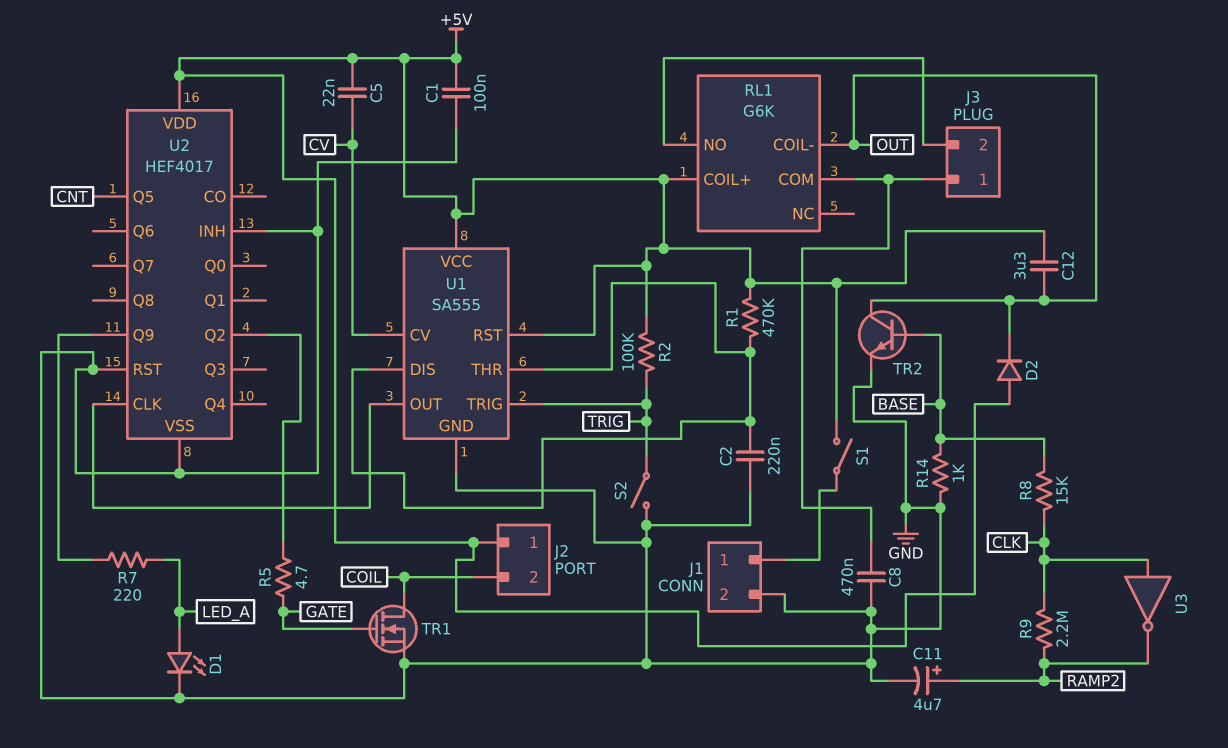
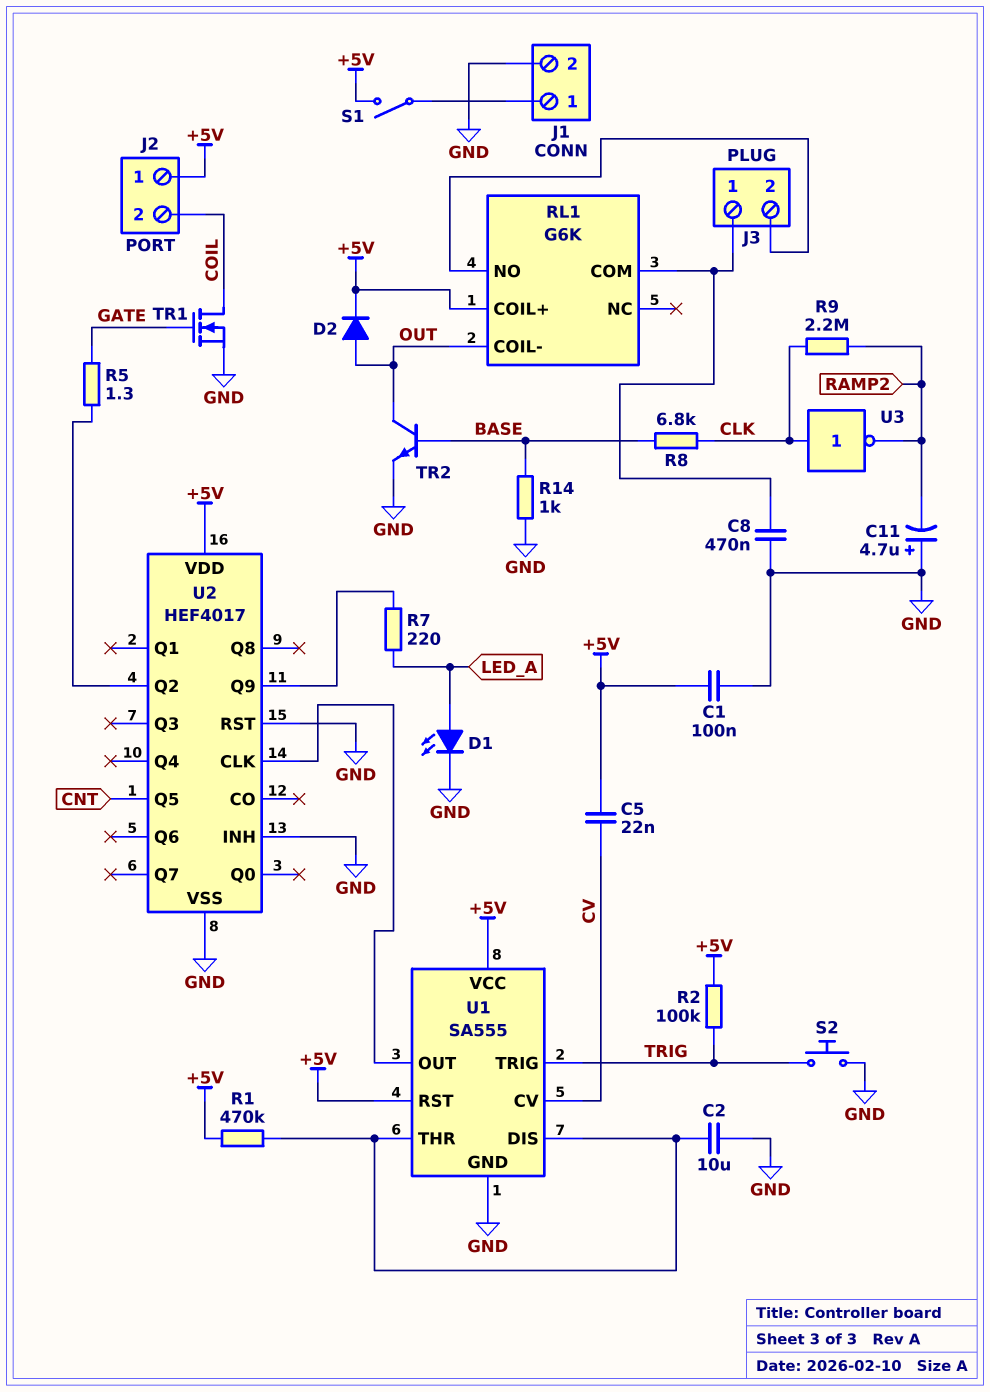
C2: 220nF (GND, U1/DIS) -> 10uF (GND, U1/DIS)
C11: 4.7uF (plus RAMP2, minus GND) -> 4.7uF (plus GND, minus RAMP2)
C12: 3.3uF (+5V, OUT) -> none
D2: diode (A +5V, K OUT) -> diode (A OUT, K +5V)
R5: 4.7 (GATE, U2/Q2) -> 1.3 (GATE, U2/Q2)
R8: 15k (BASE, CLK) -> 6.8k (BASE, CLK)
S2: switch (GND, TRIG) -> button (GND, TRIG)

